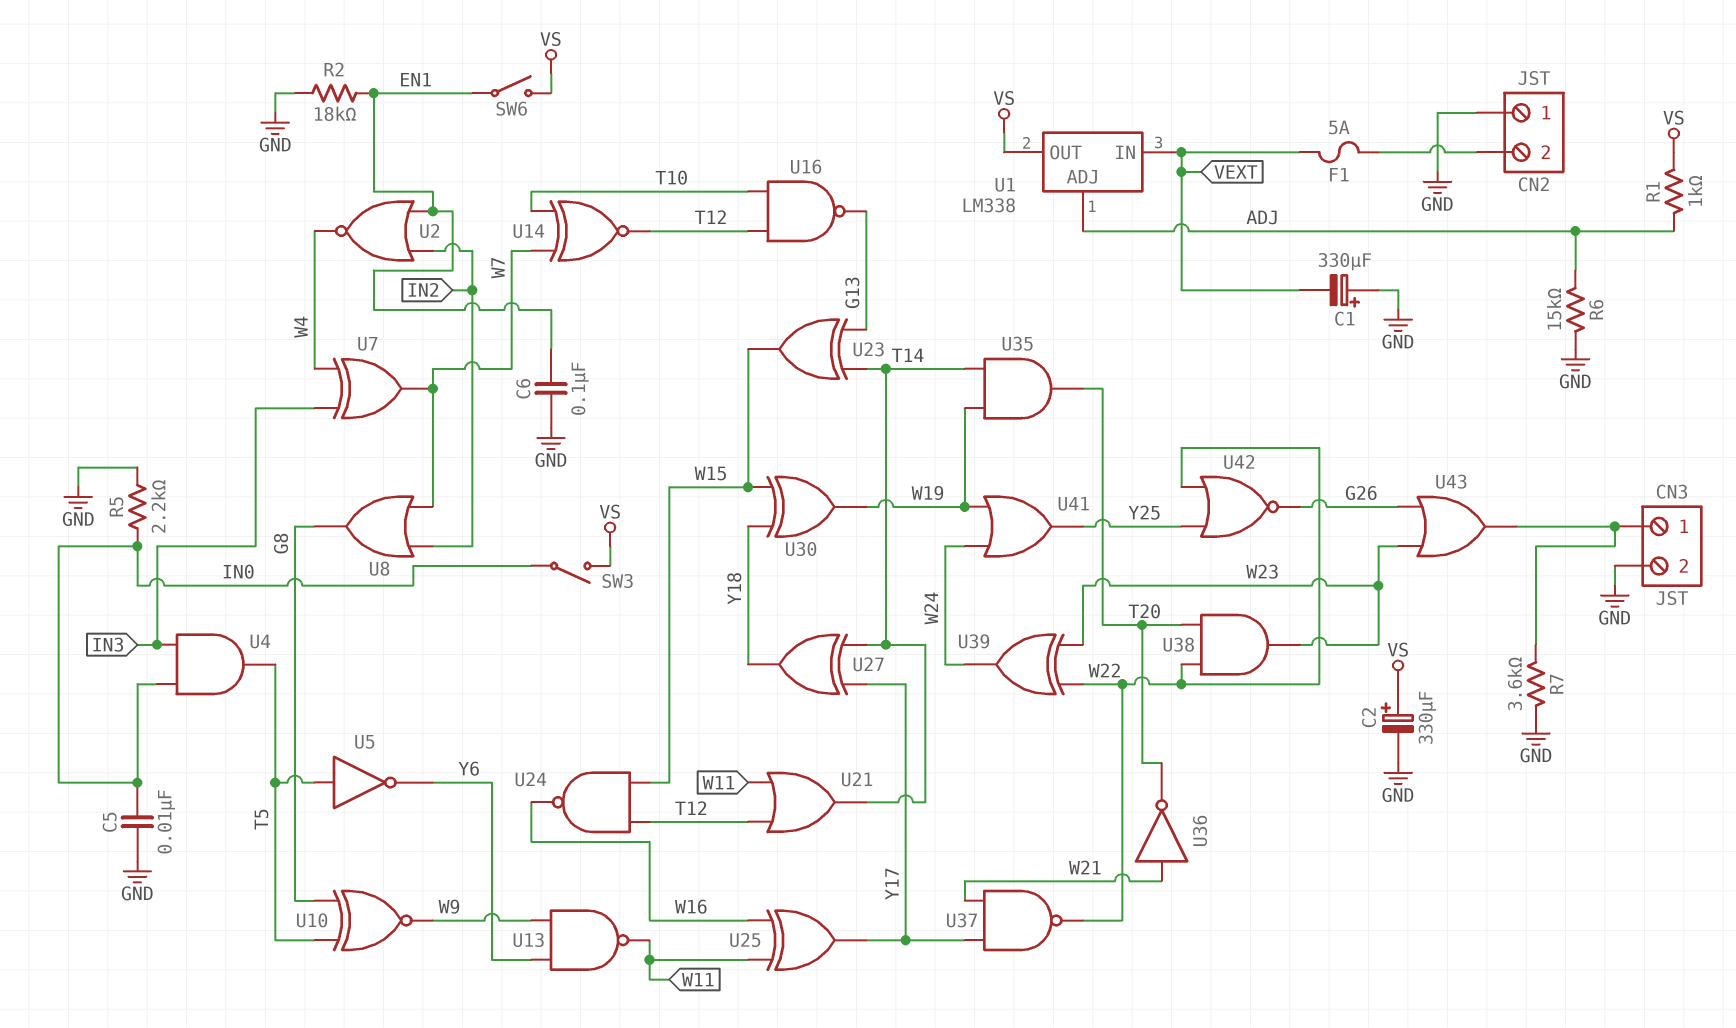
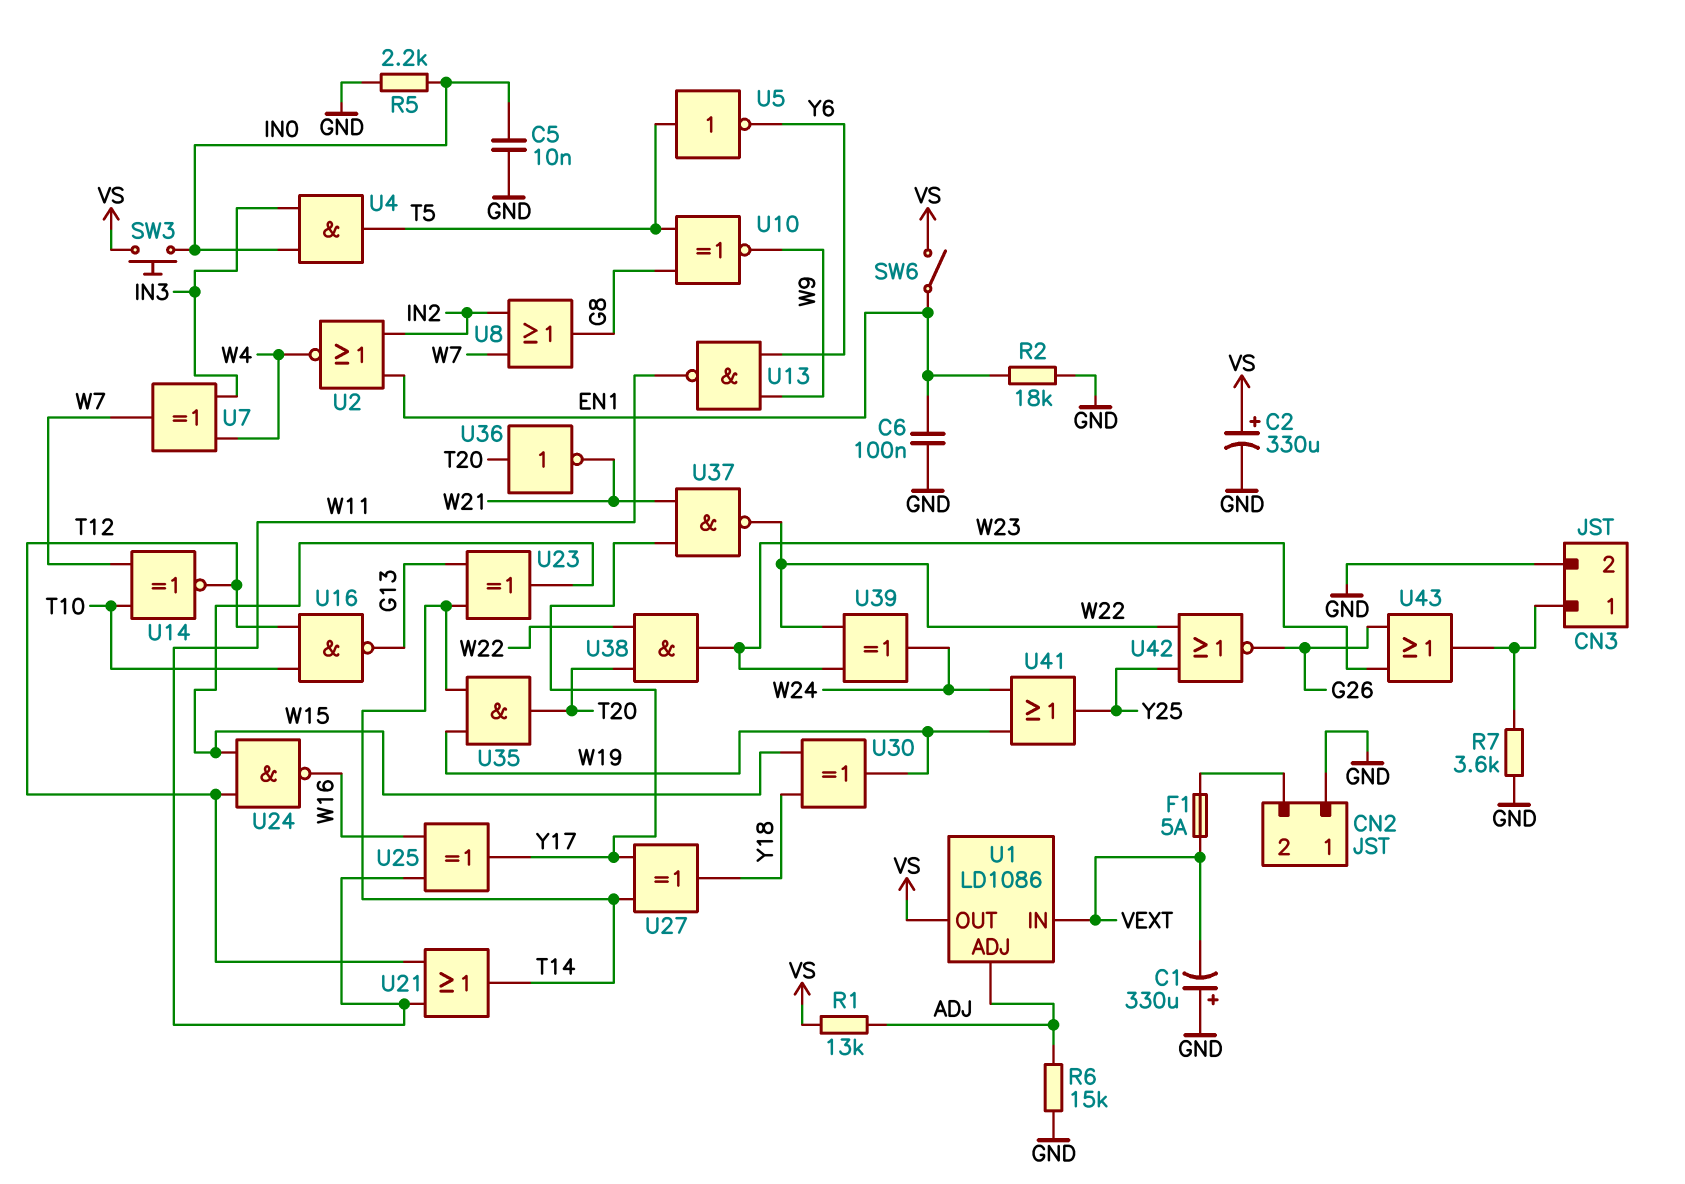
R1: 1k (ADJ, VS) -> 13k (ADJ, VS)
SW3: switch (IN0, VS) -> button (IN0, VS)
U1: LM338 -> LD1086
U36: NOT (in W21, out T20) -> NOT (in T20, out W21)

